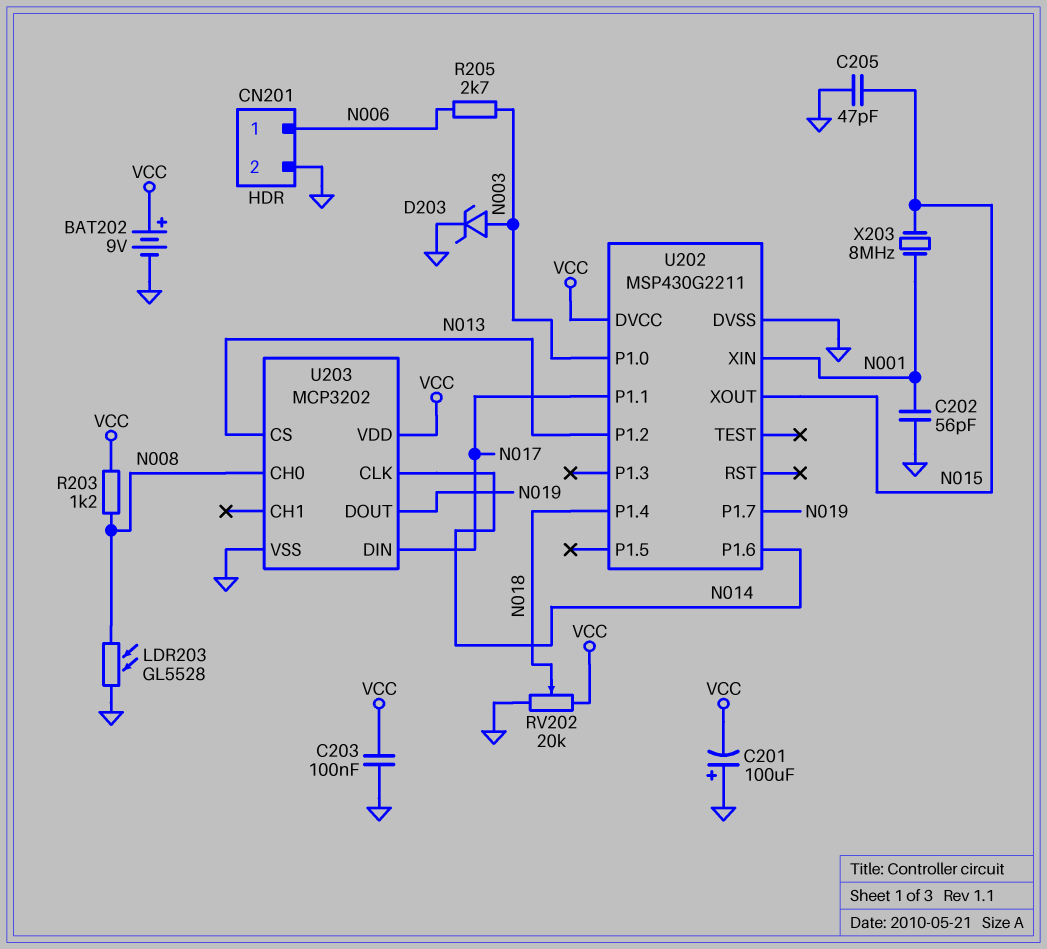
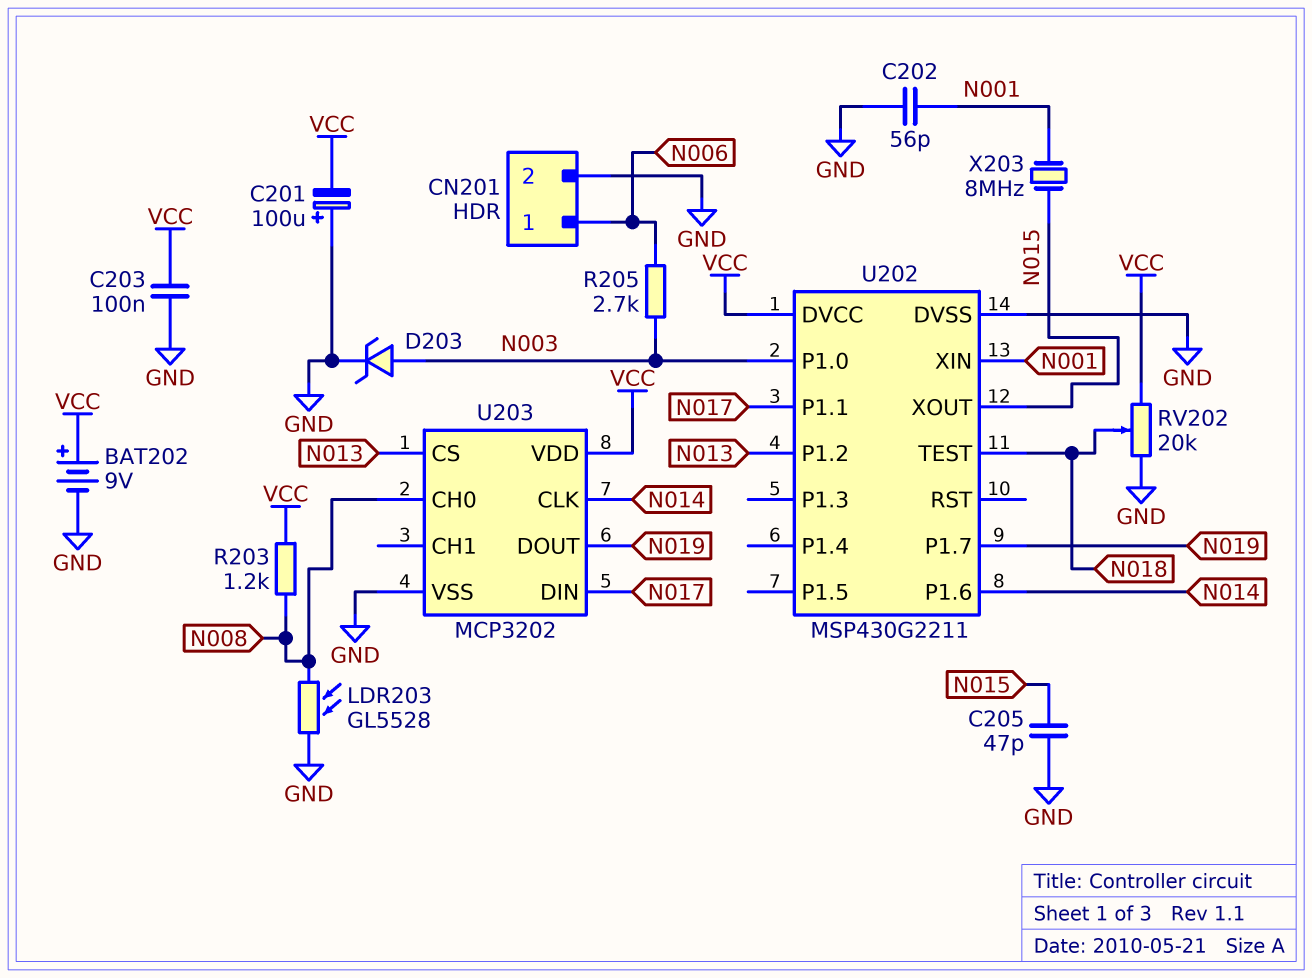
U202 pin P1.4: N018 -> none
U202 pin TEST: none -> N018

